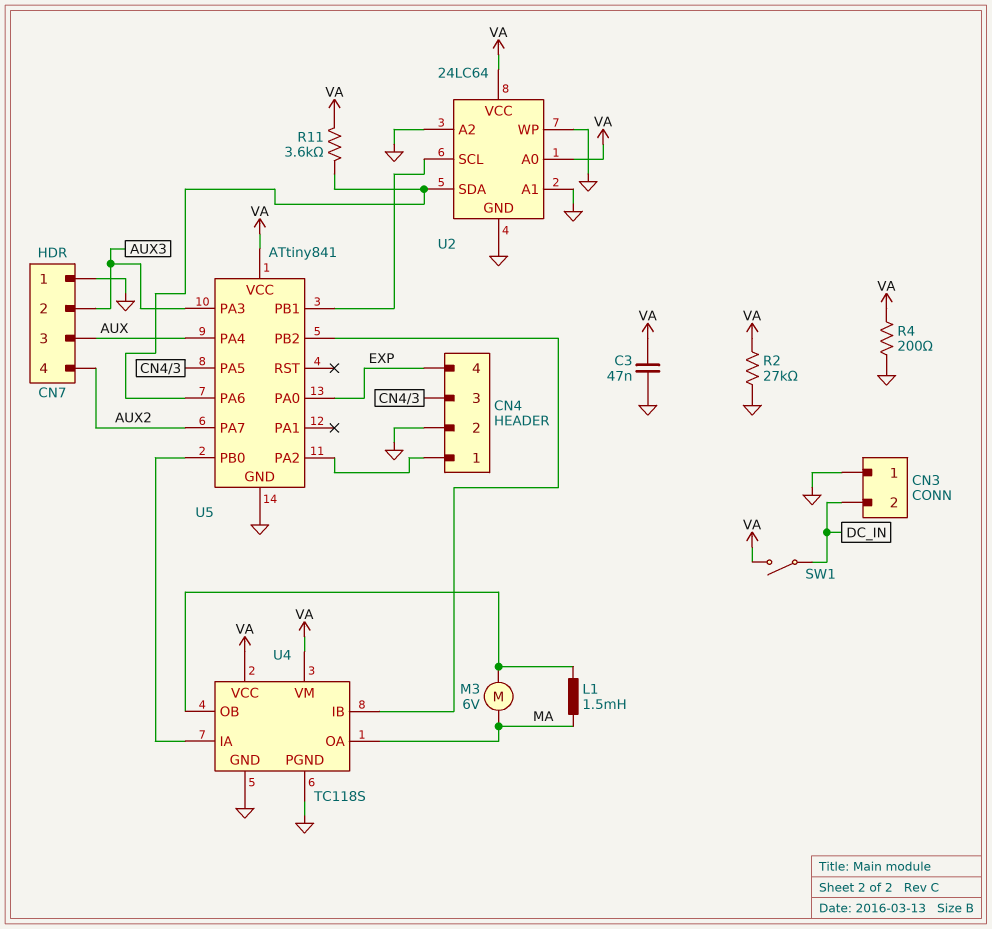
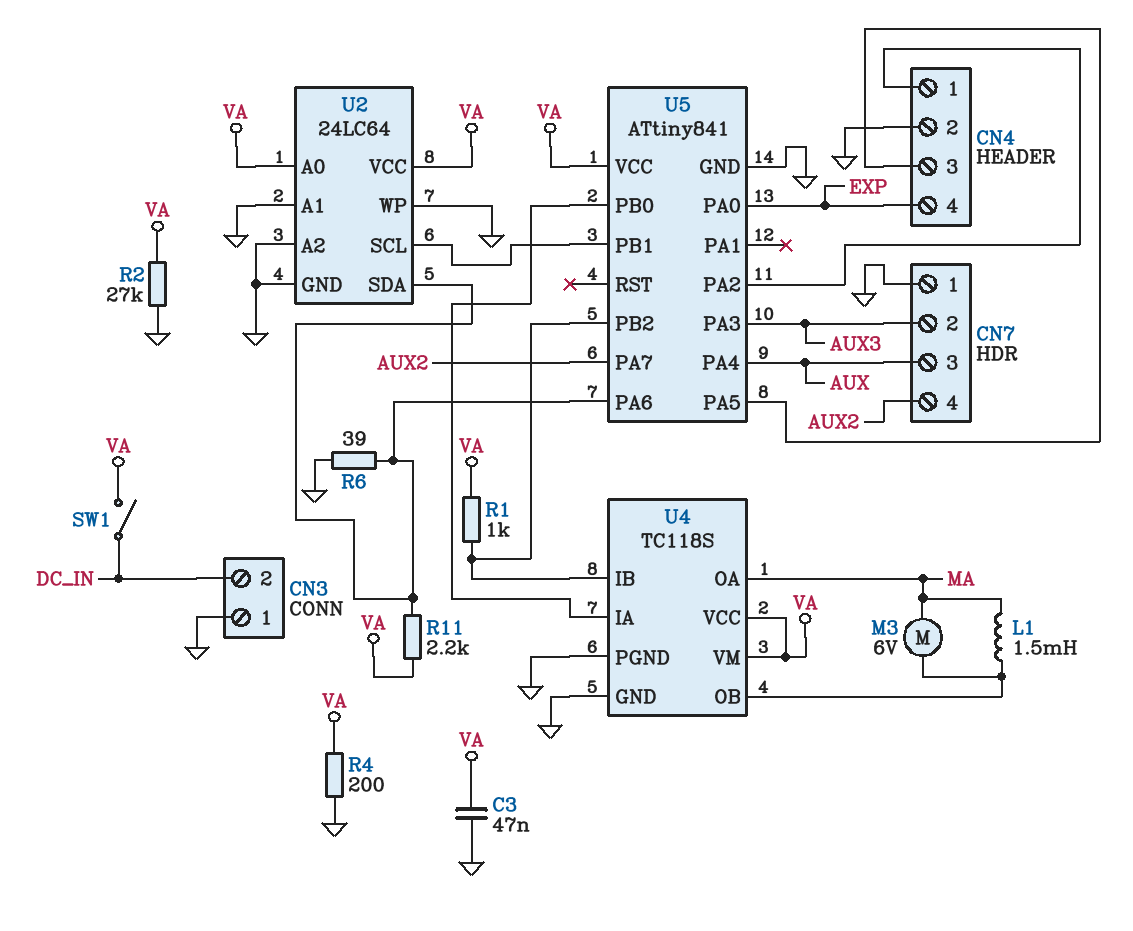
R1: none -> 1k (U4/IB, VA)
R6: none -> 39 (GND, U2/SDA)
R11: 3.6k (U2/SDA, VA) -> 2.2k (U2/SDA, VA)

